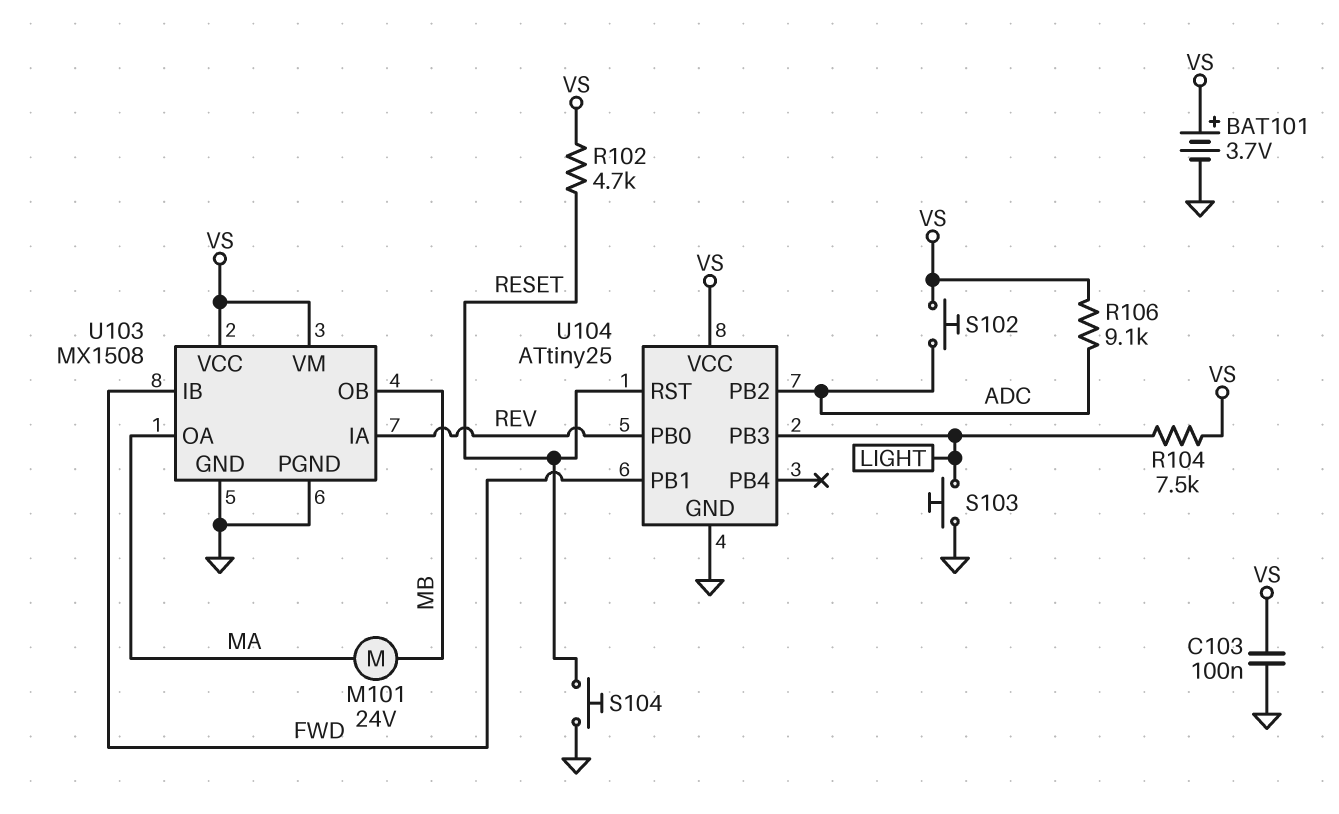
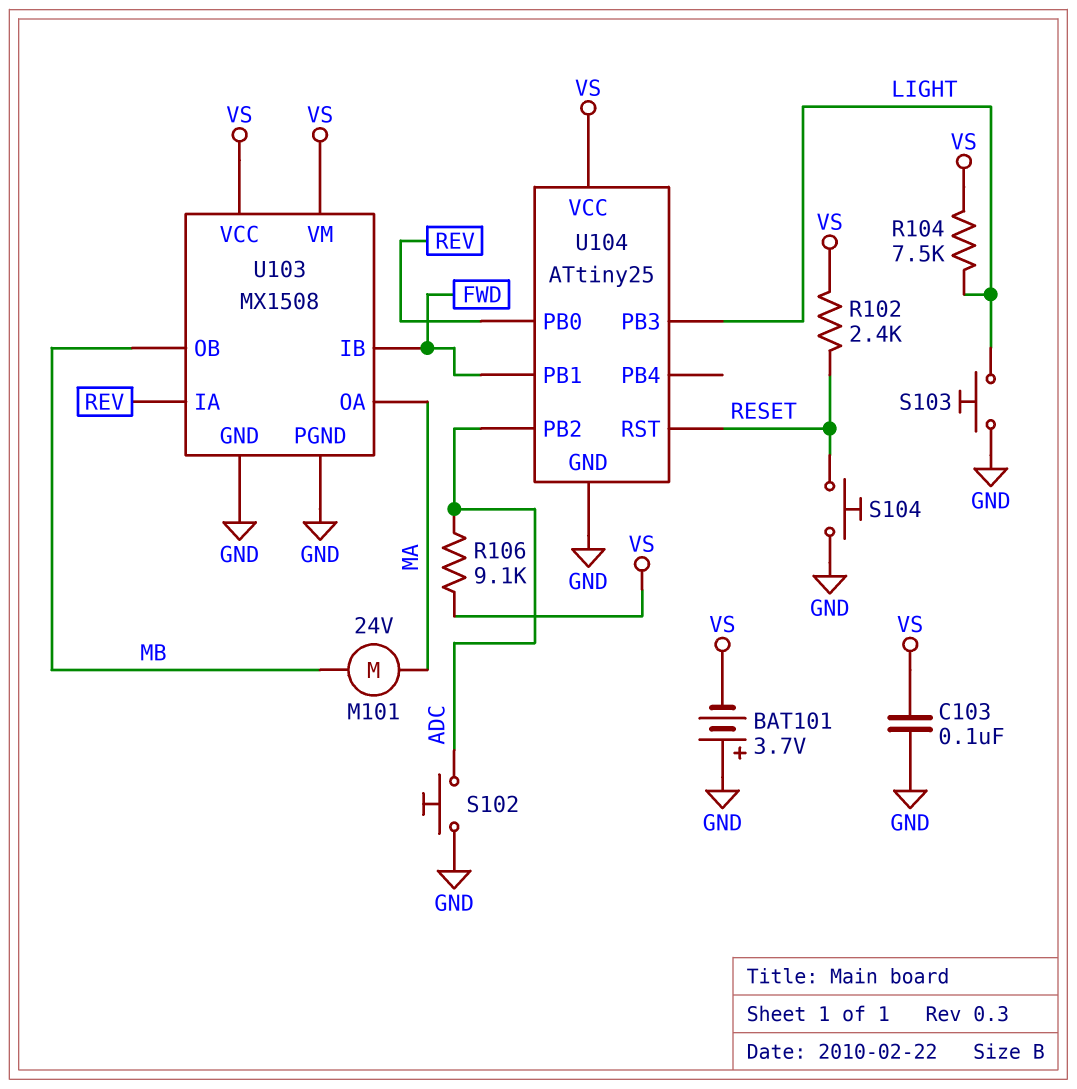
BAT101: 3.7V (plus VS, minus GND) -> 3.7V (plus GND, minus VS)
R102: 4.7k (RESET, VS) -> 2.4k (RESET, VS)
S102: button (ADC, VS) -> button (ADC, GND)

